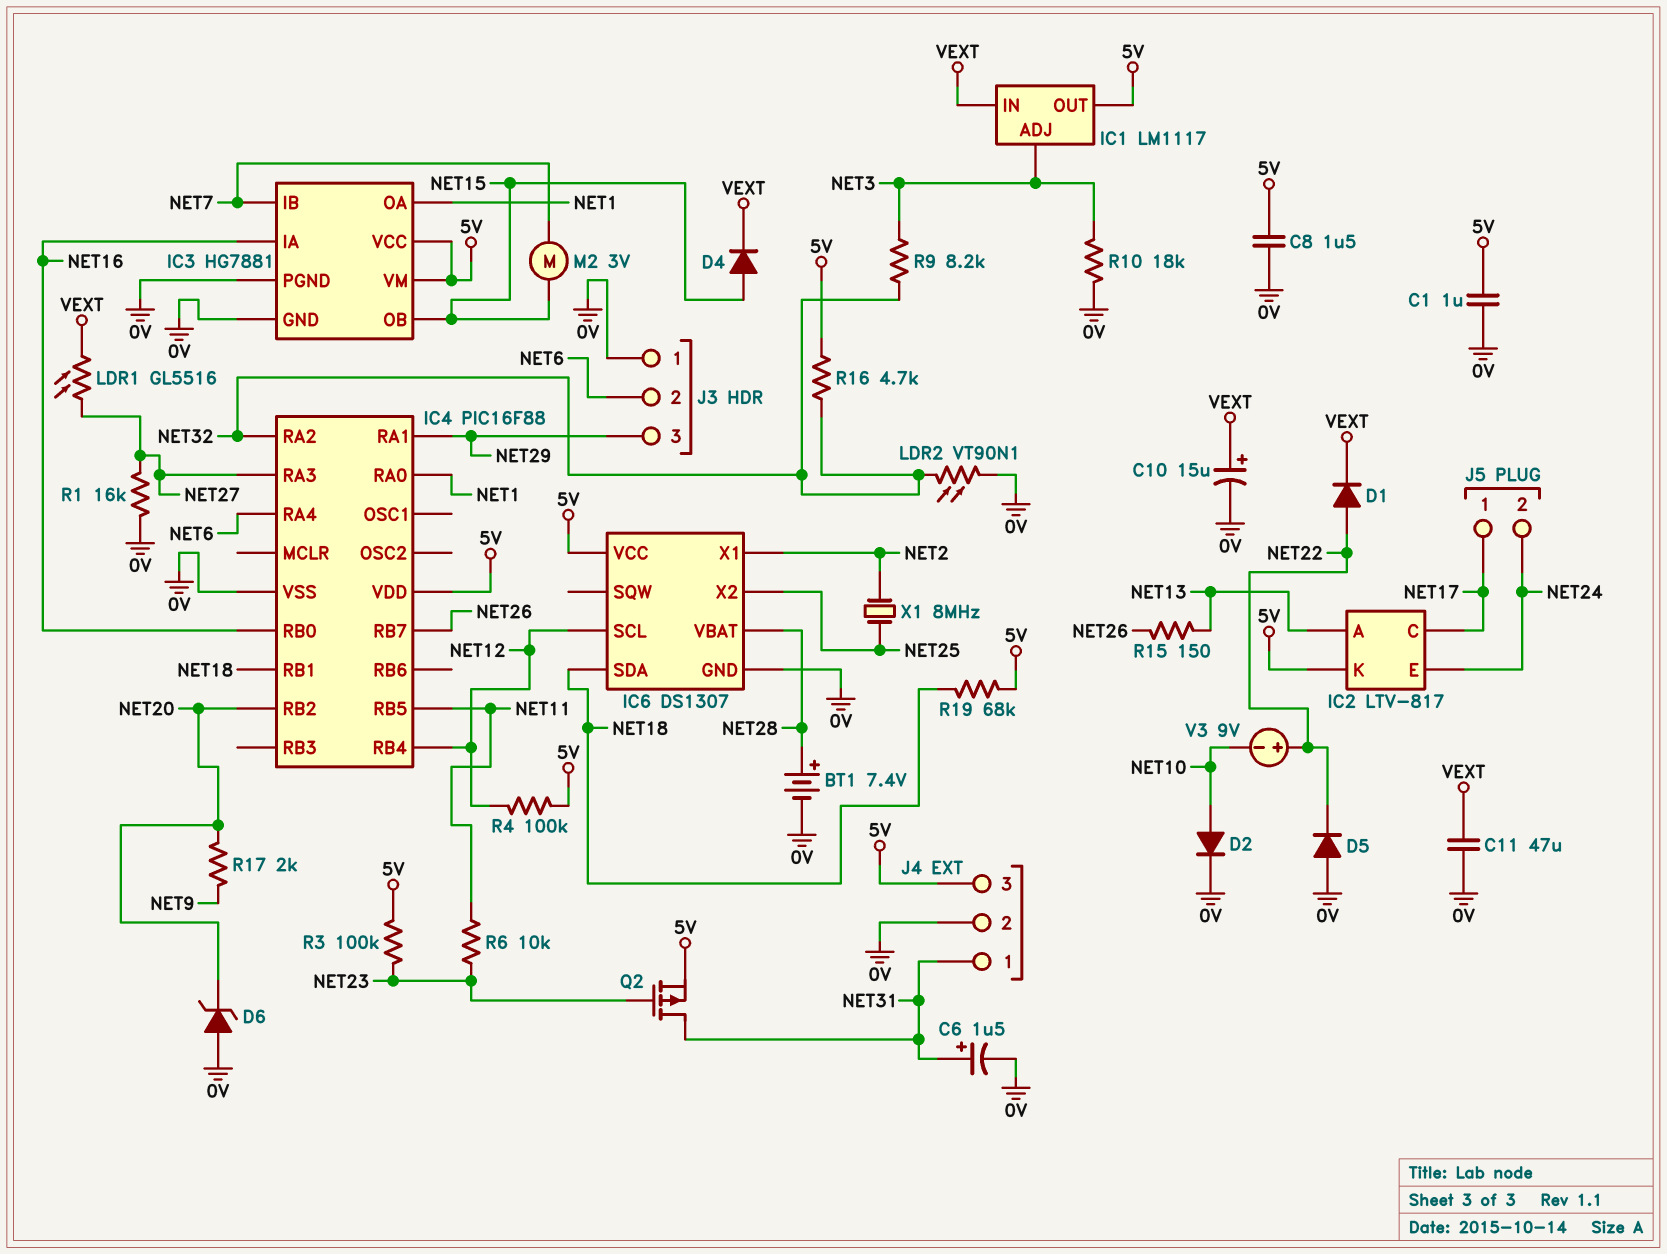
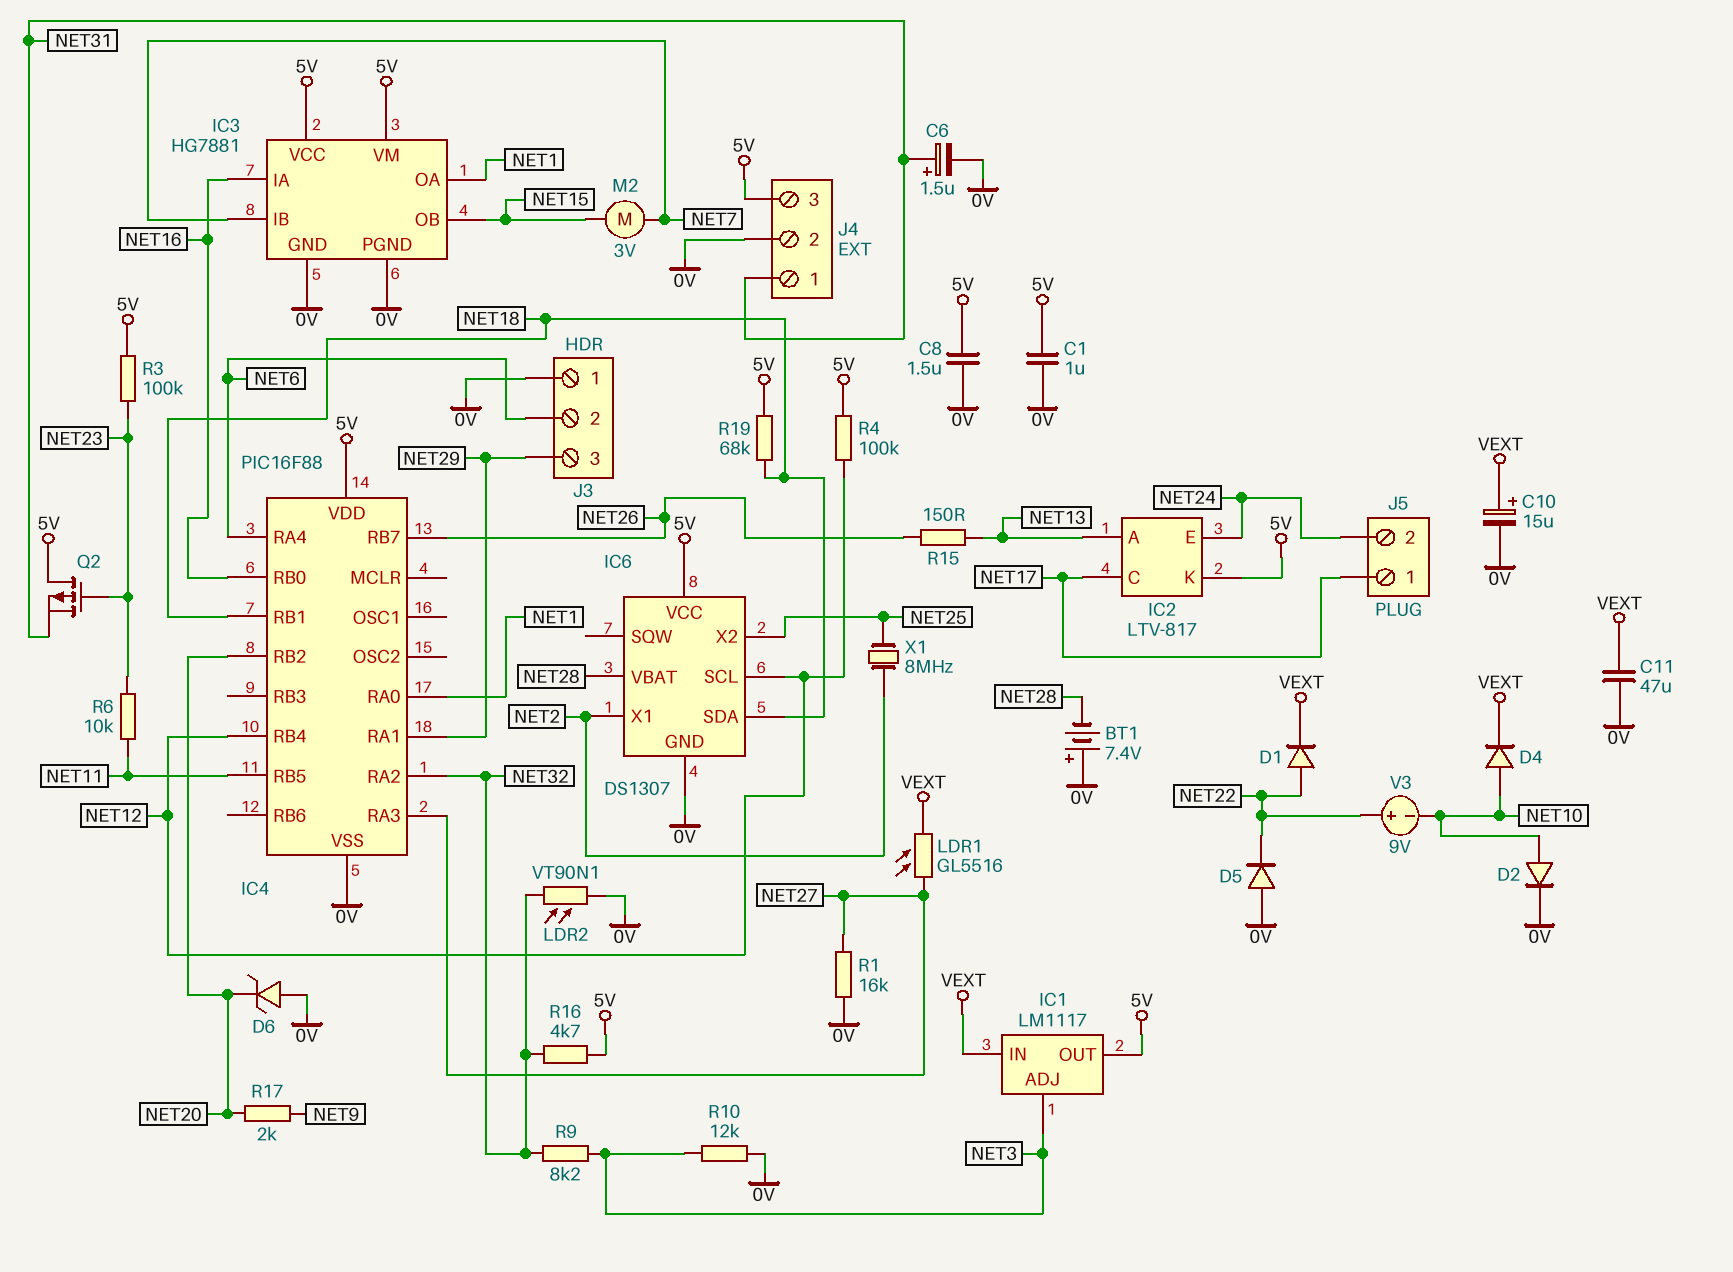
BT1: 7.4V (plus NET28, minus 0V) -> 7.4V (plus 0V, minus NET28)
D4: diode (A NET15, K VEXT) -> diode (A NET10, K VEXT)
Q2: PMOS (G NET23, D NET31, S 5V) -> PMOS (G NET23, D 5V, S NET31)
R10: 18k (0V, NET3) -> 12k (0V, NET3)

